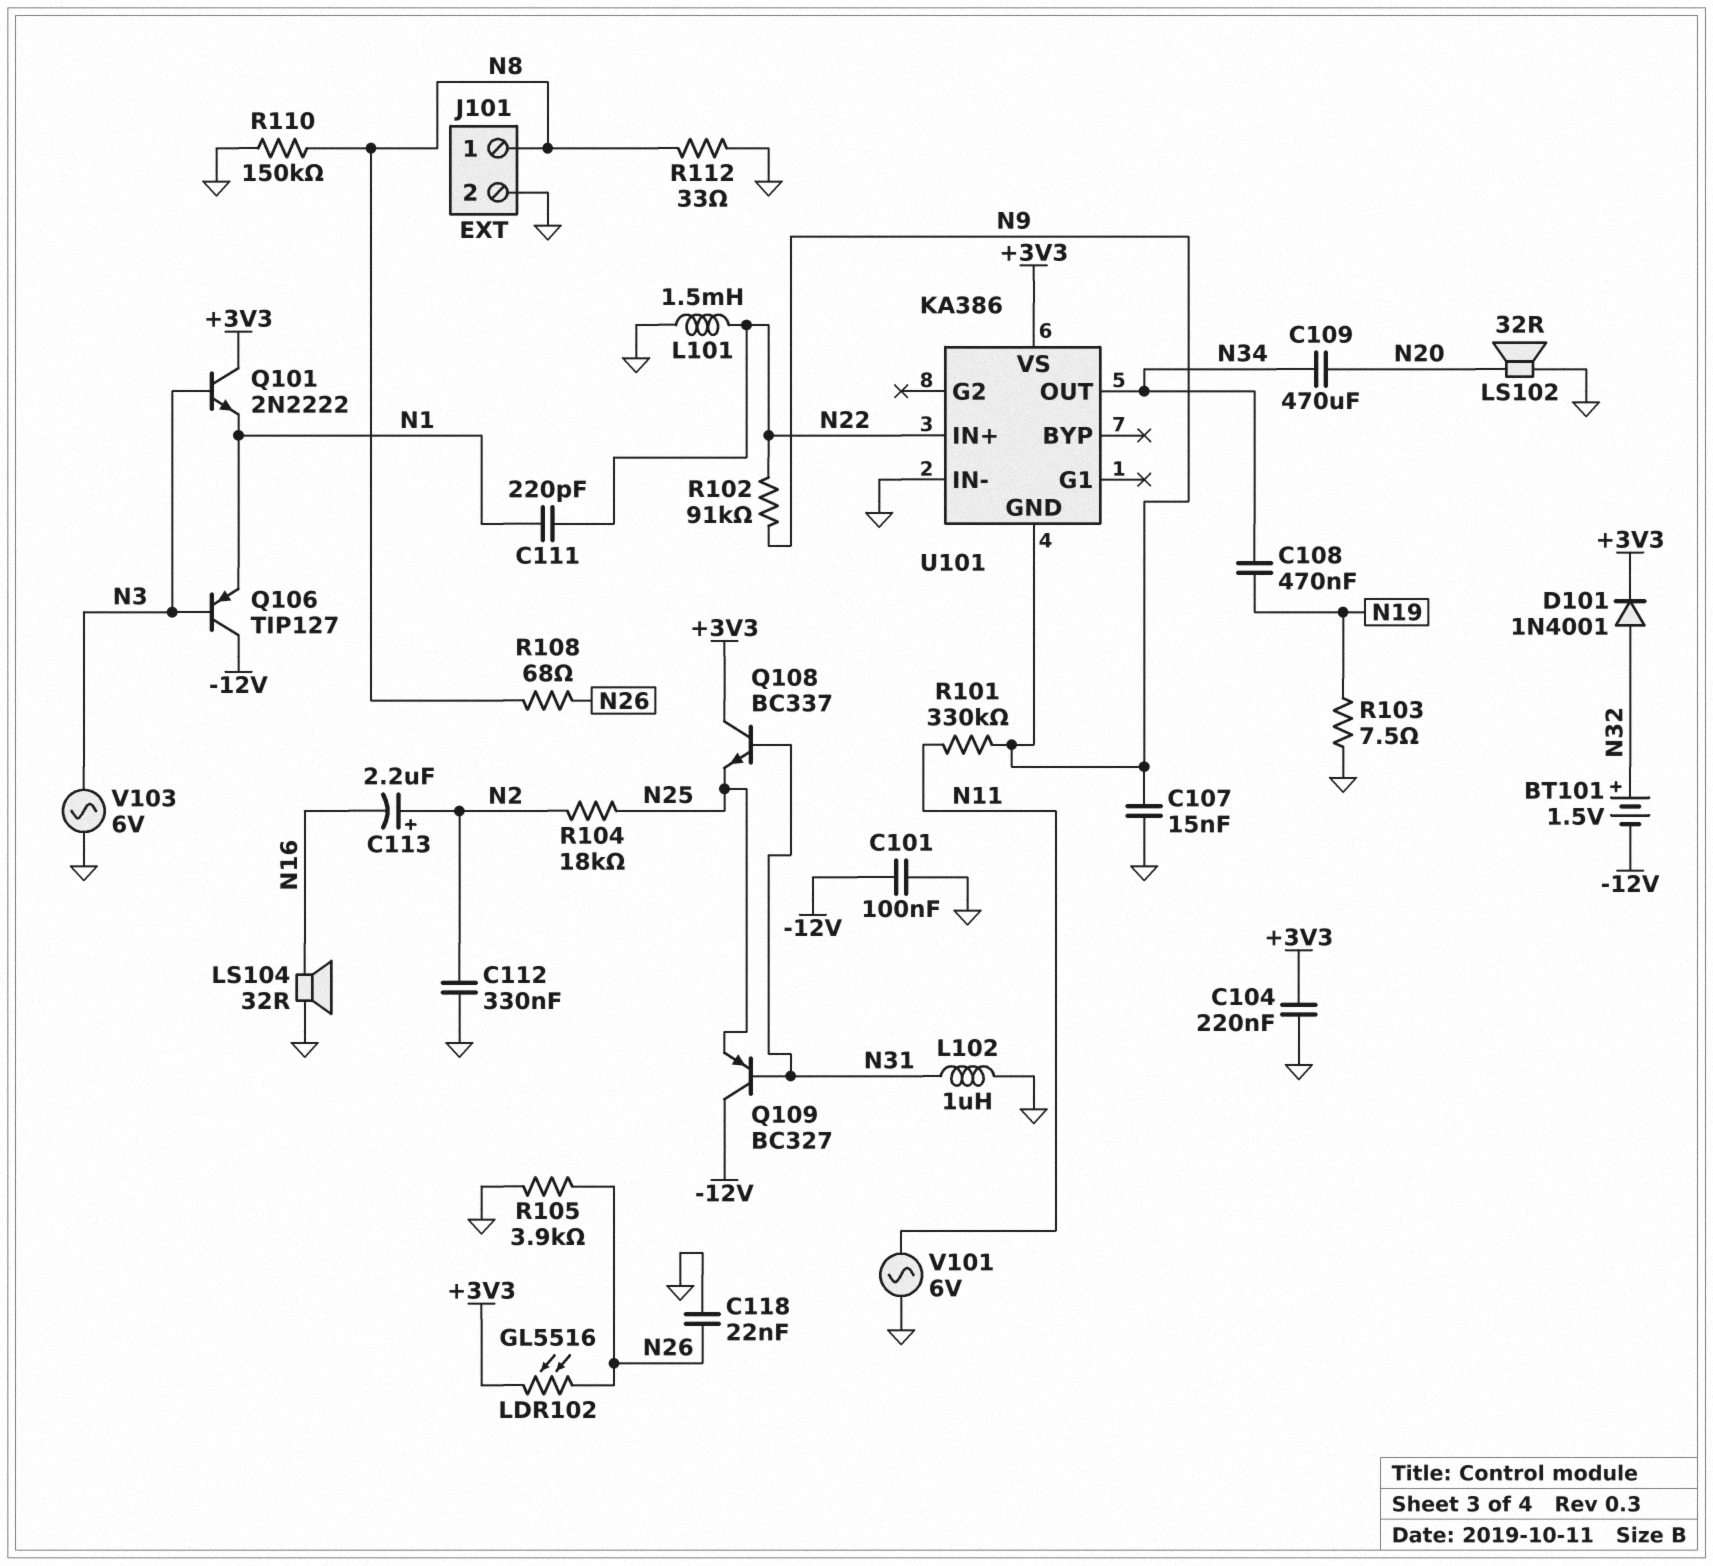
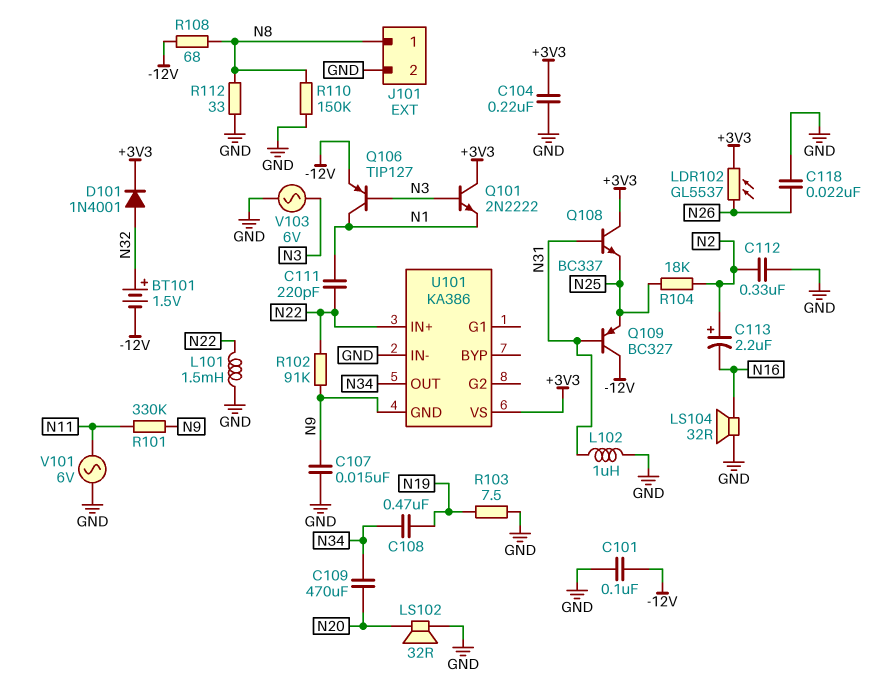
LDR102: GL5516 (+3V3, N26) -> GL5537 (+3V3, N26)
Q106: PNP TIP127 (B N3, C -12V, E N1) -> PNP TIP127 (B N3, C N1, E -12V)
R105: 3.9k (GND, N26) -> none
R108: 68 (N8, N26) -> 68 (-12V, N8)

